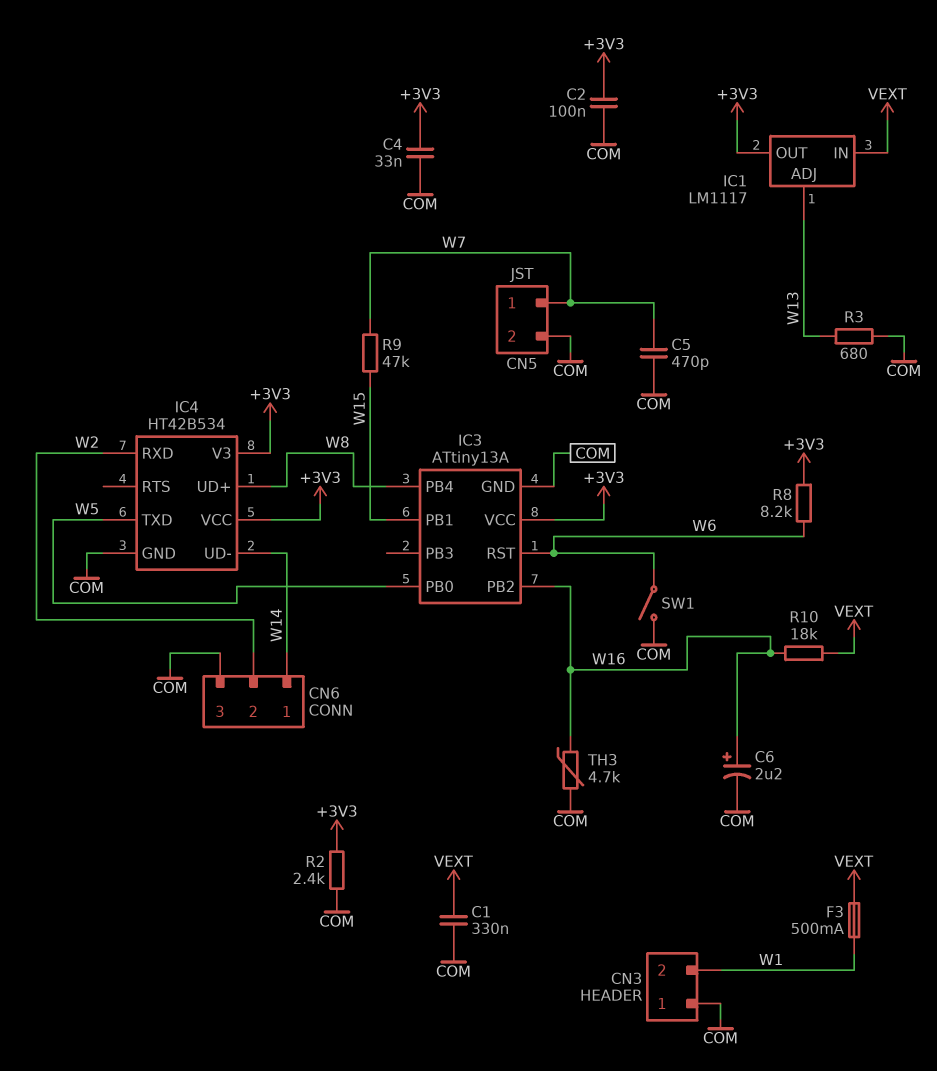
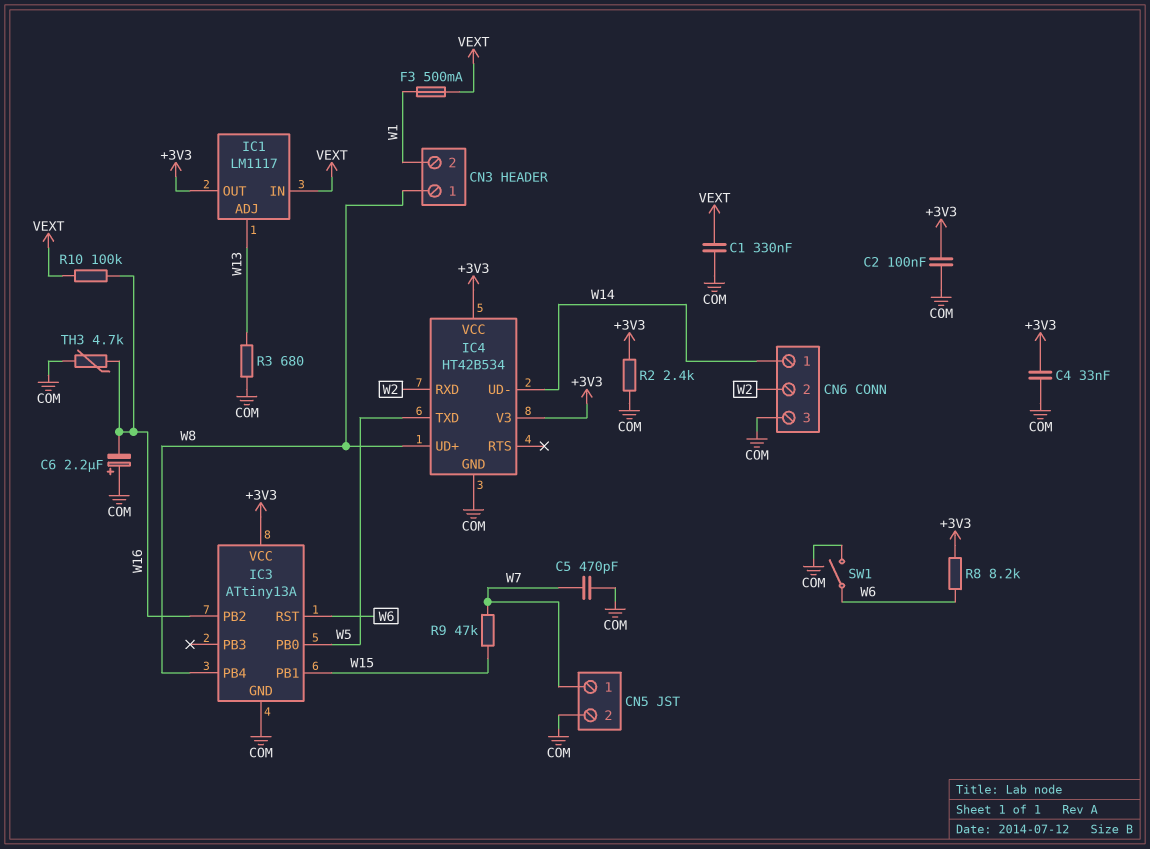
C6: 2.2uF (plus W16, minus COM) -> 2.2uF (plus COM, minus W16)
CN3 pin 1: COM -> W8
R10: 18k (VEXT, W16) -> 100k (VEXT, W16)

